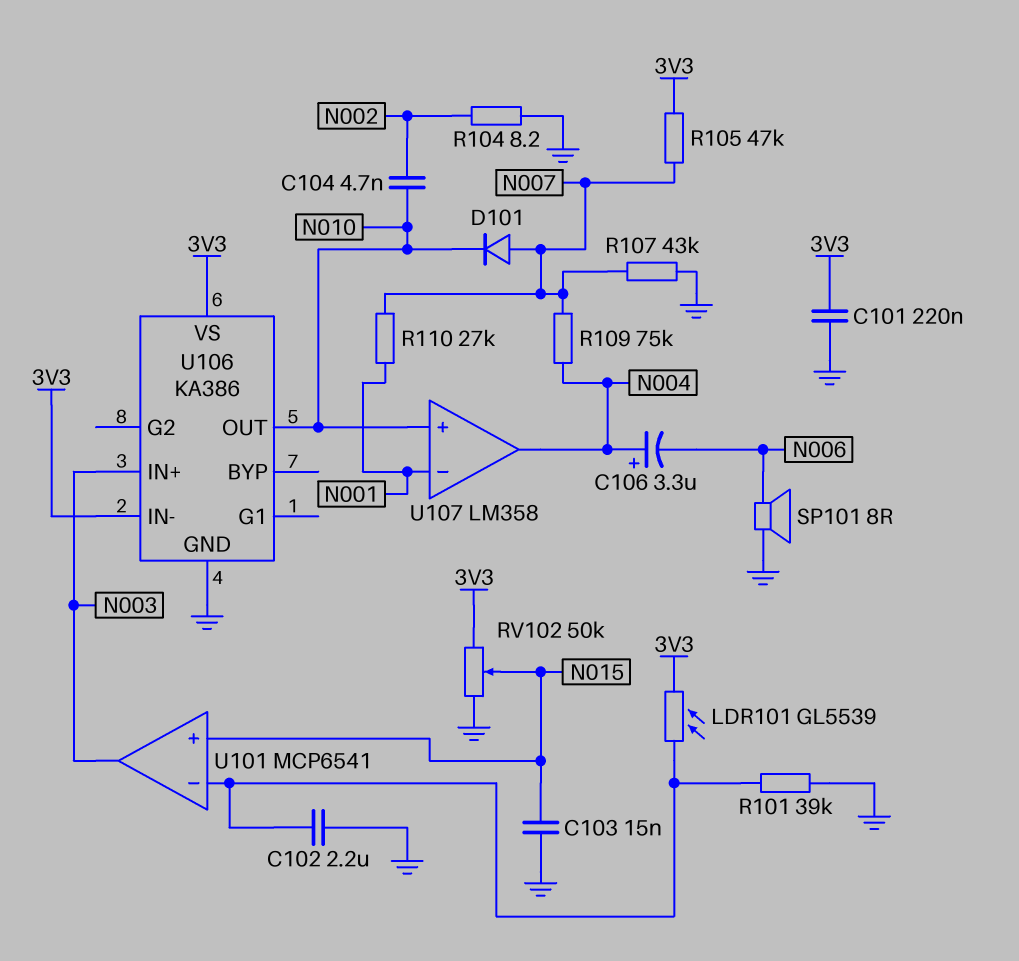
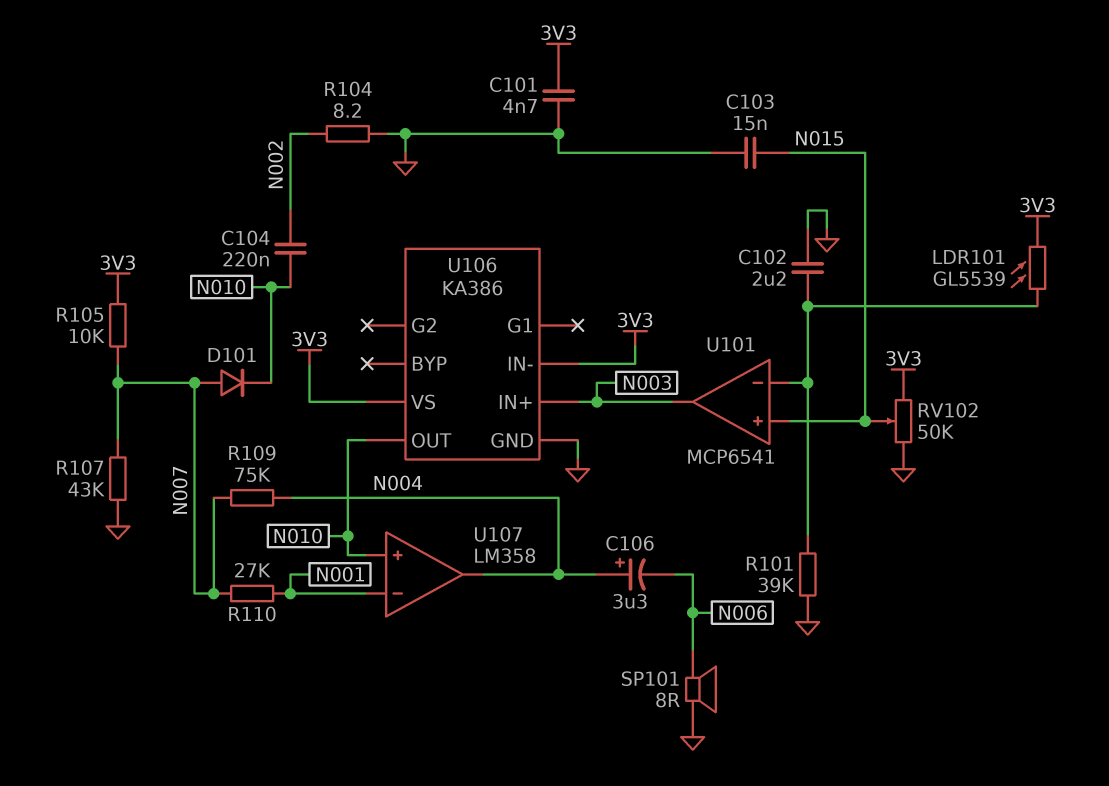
C101: 220nF (3V3, GND) -> 4.7nF (3V3, GND)
C104: 4.7nF (N002, N010) -> 220nF (N002, N010)
R105: 47k (3V3, N007) -> 10k (3V3, N007)

